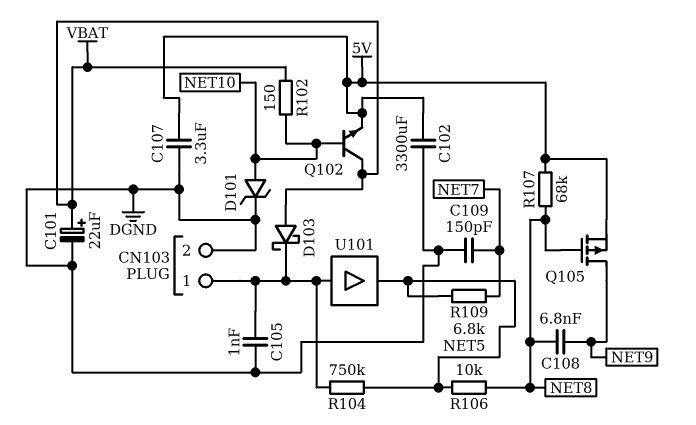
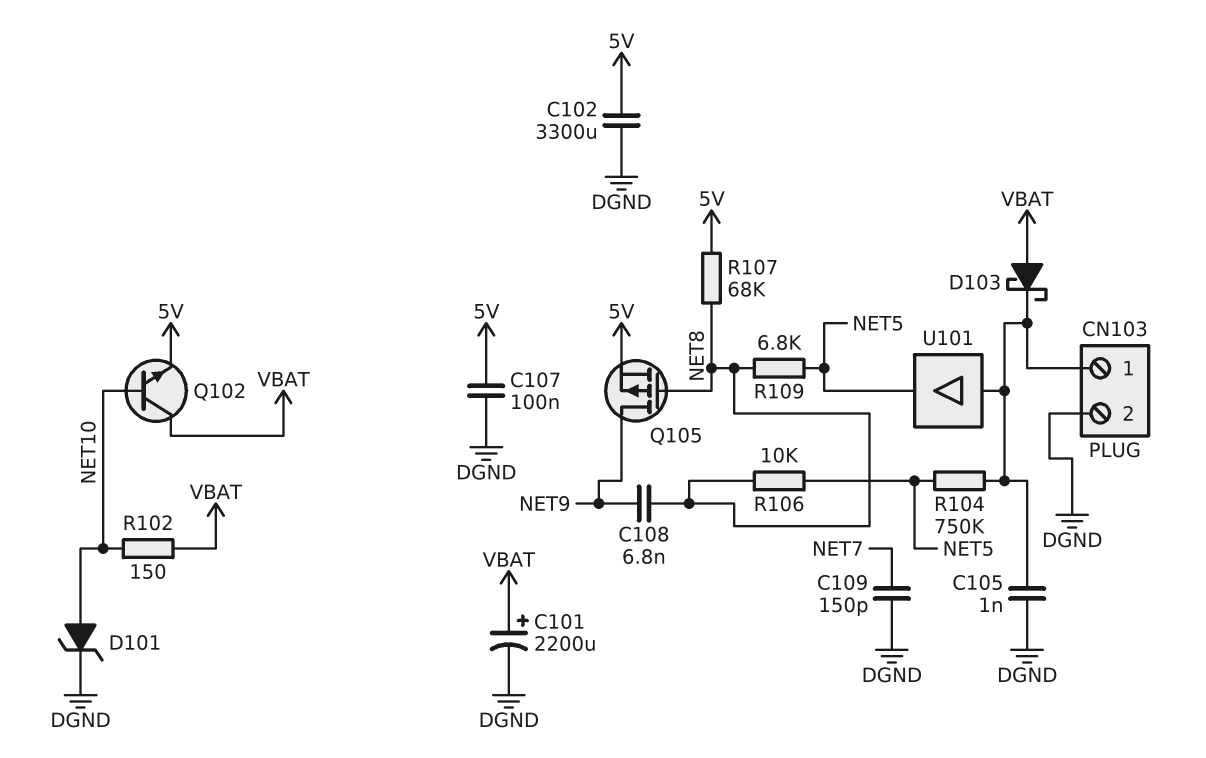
C101: 22uF (plus VBAT, minus DGND) -> 2200uF (plus VBAT, minus DGND)
C107: 3.3uF (5V, DGND) -> 100nF (5V, DGND)
R109: 6.8k (NET5, NET7) -> 6.8k (NET5, NET8)

